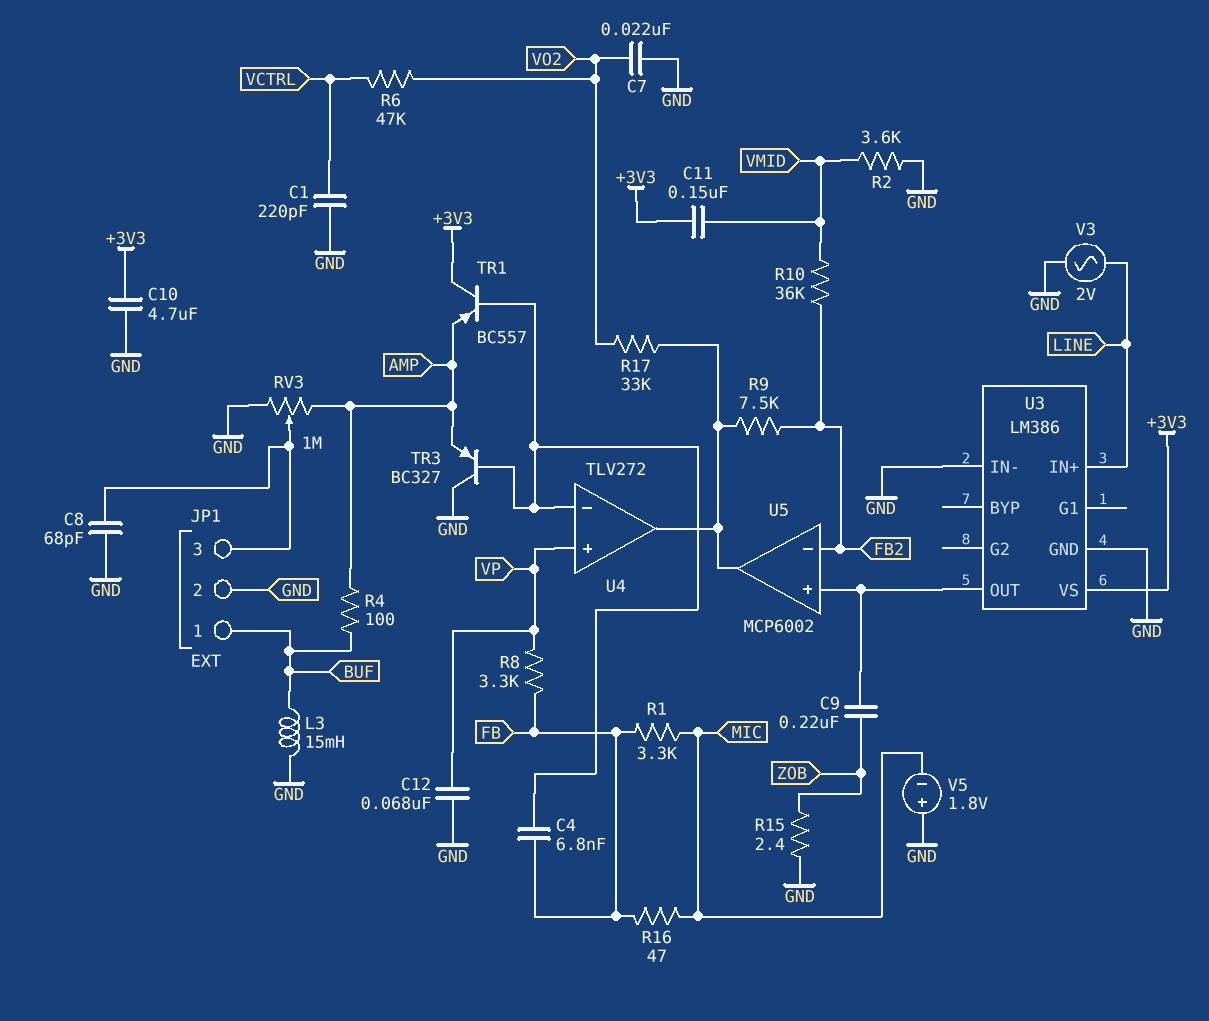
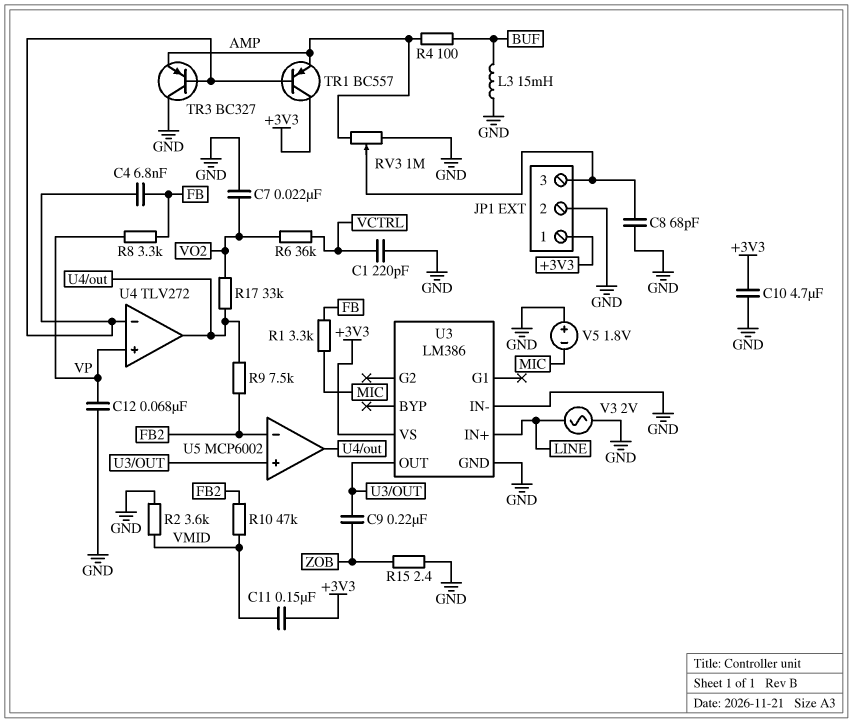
JP1 pin 1: BUF -> +3V3
R6: 47k (VCTRL, VO2) -> 36k (VCTRL, VO2)
R10: 36k (FB2, VMID) -> 47k (FB2, VMID)
R16: 47 (FB, MIC) -> none

